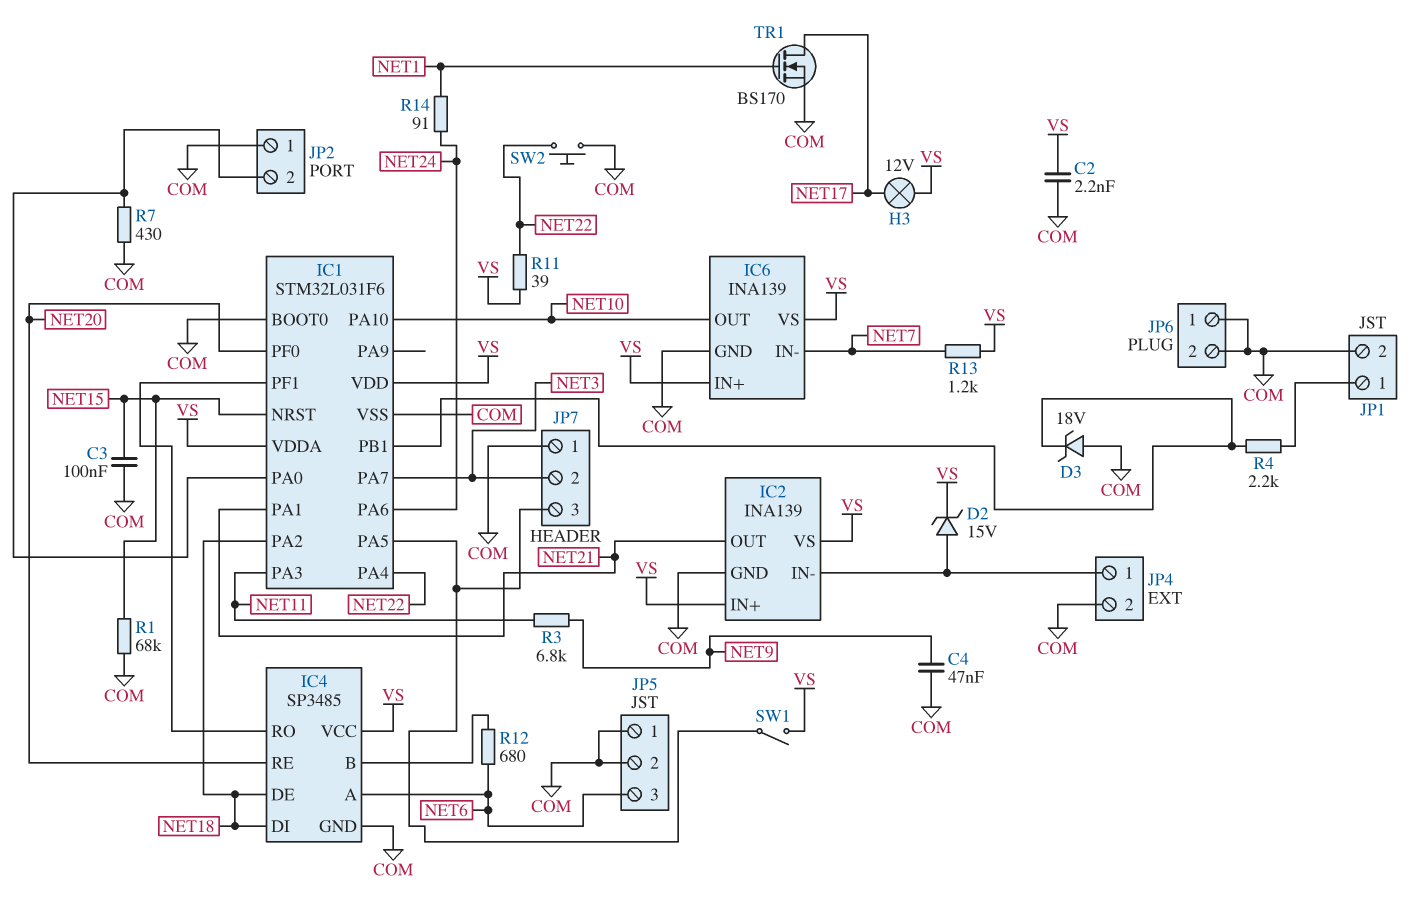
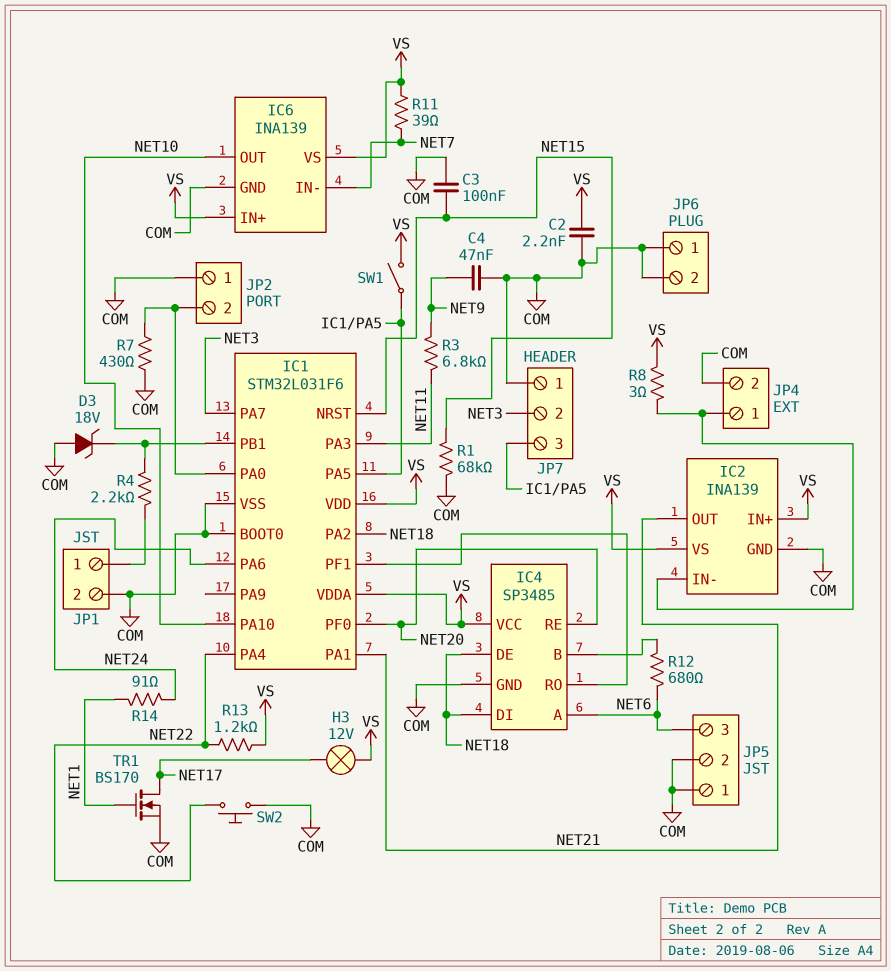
D2: zener 15V (A IC2/IN-, K VS) -> none
R8: none -> 3 (IC2/IN-, VS)
R11: 39 (NET22, VS) -> 39 (NET7, VS)
R13: 1.2k (NET7, VS) -> 1.2k (NET22, VS)

